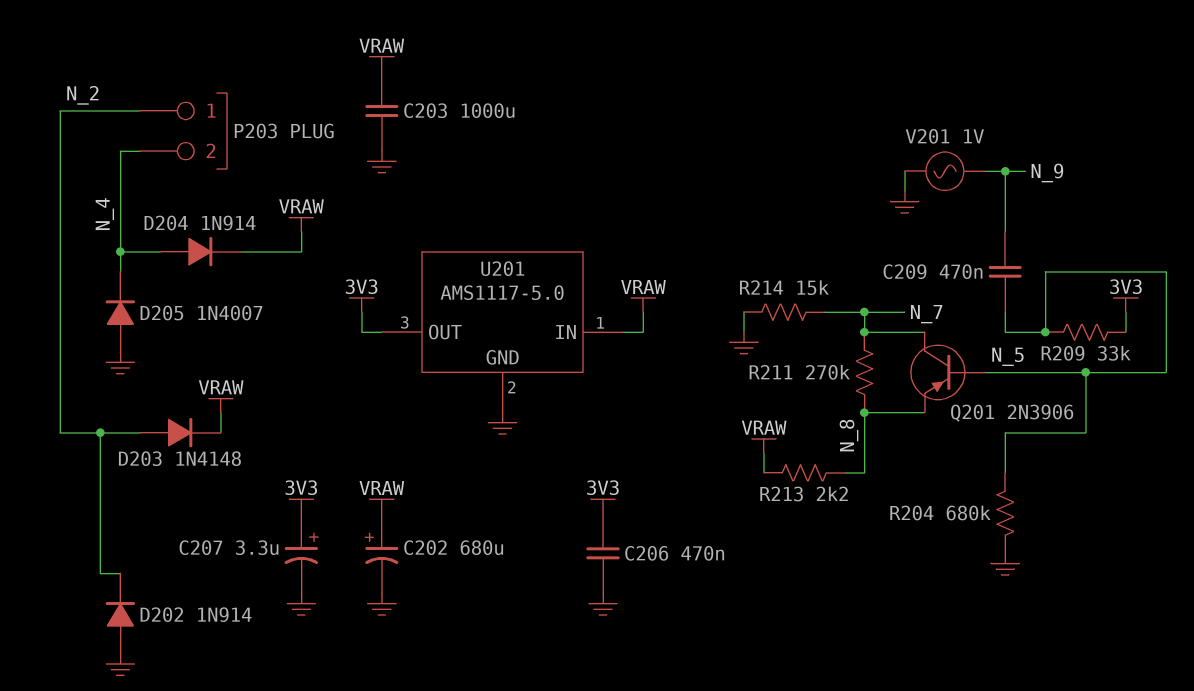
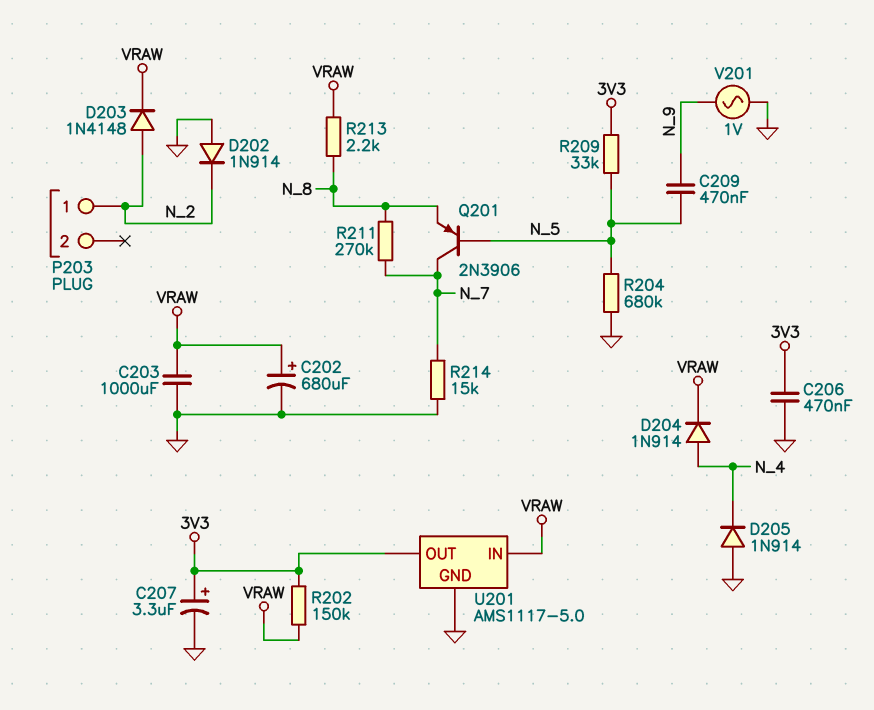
D205: diode 1N4007 (A GND, K N_4) -> diode 1N914 (A GND, K N_4)
P203 pin 2: N_4 -> none
R202: none -> 150k (3V3, VRAW)

